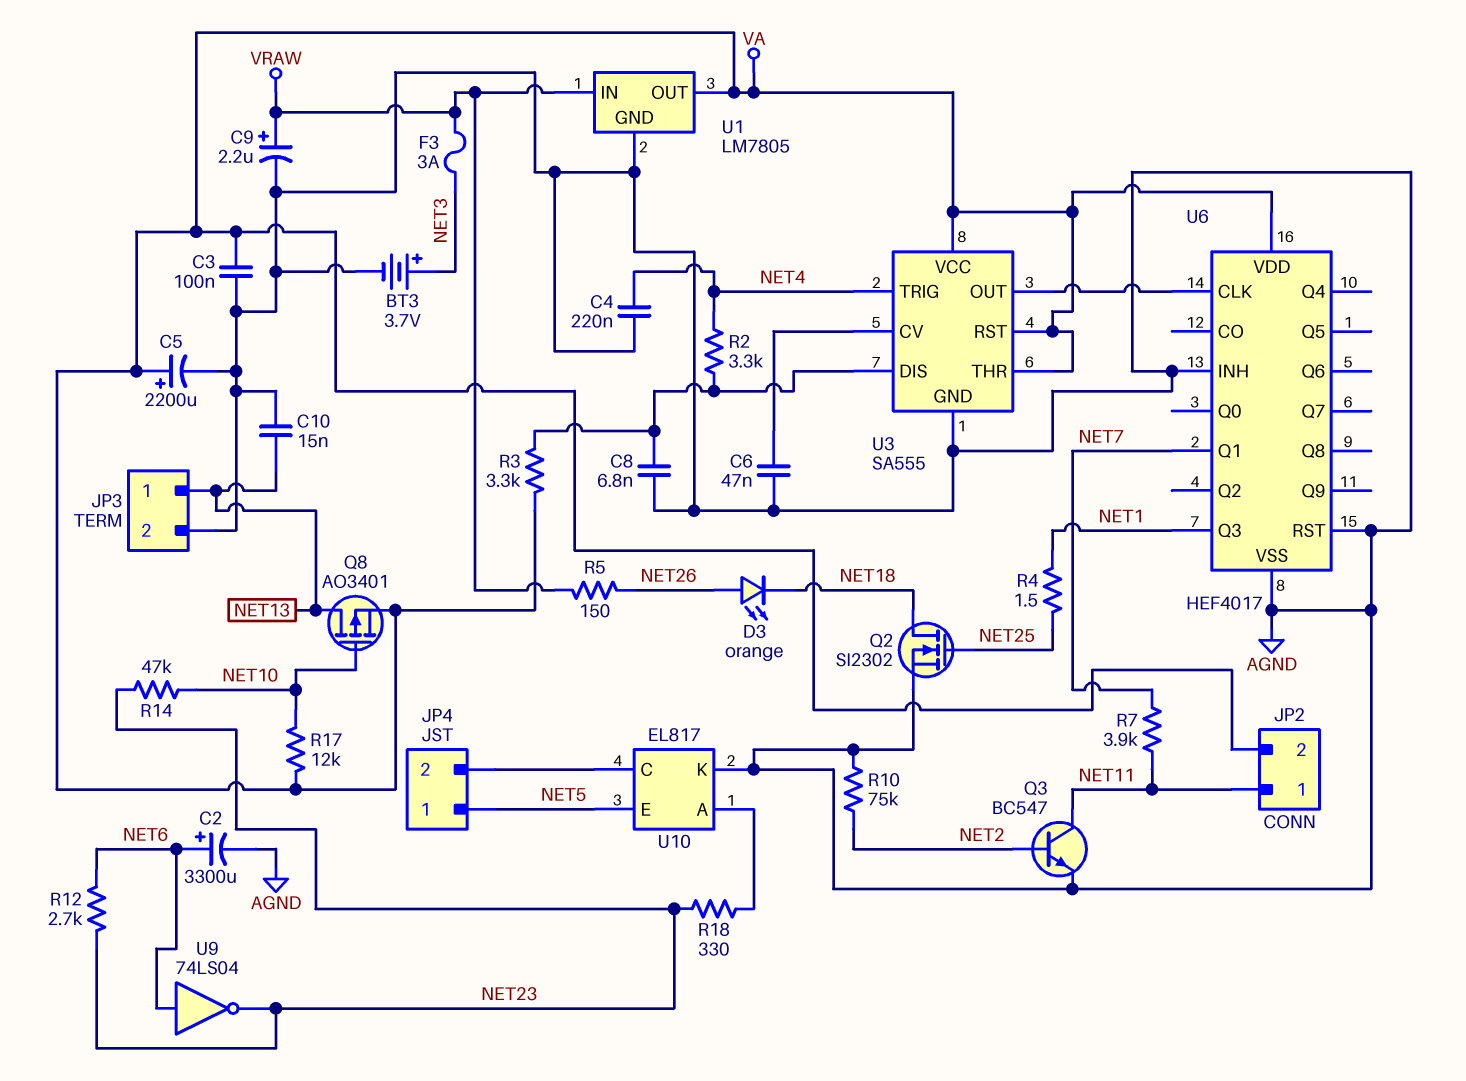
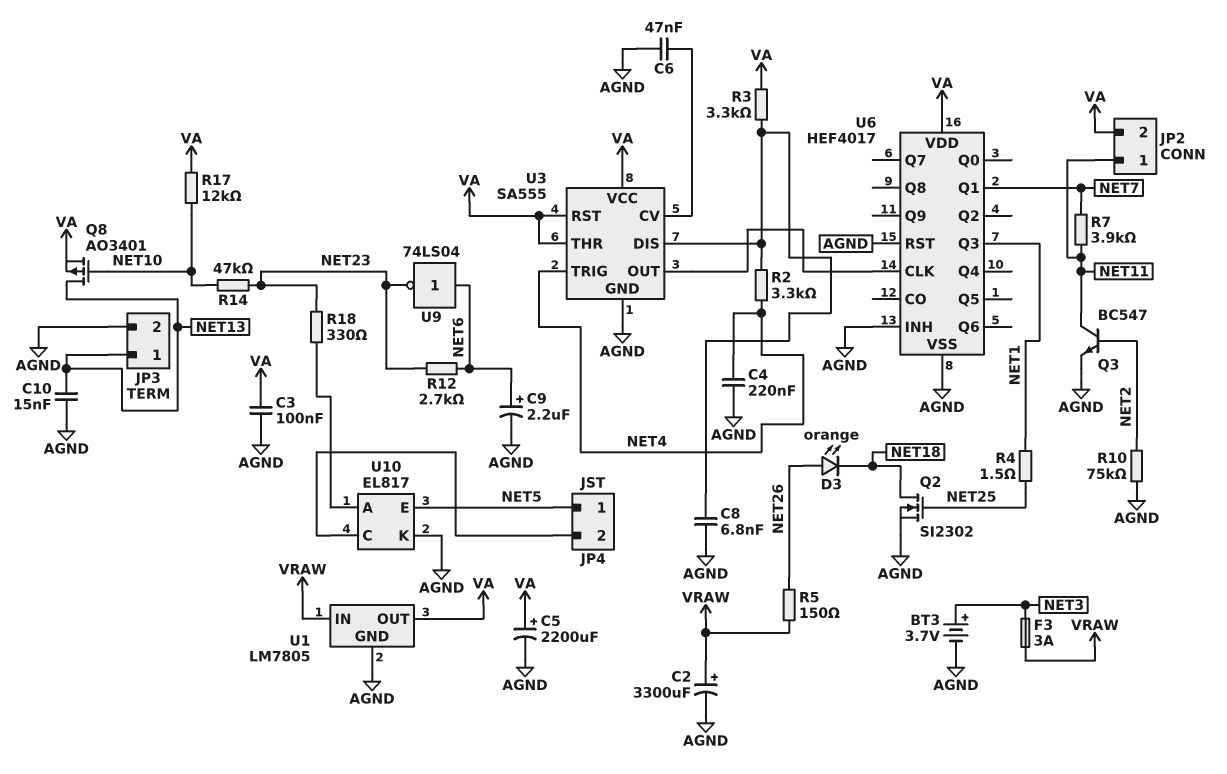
C2: 3300uF (plus NET6, minus AGND) -> 3300uF (plus VRAW, minus AGND)
C9: 2.2uF (plus VRAW, minus AGND) -> 2.2uF (plus NET6, minus AGND)

